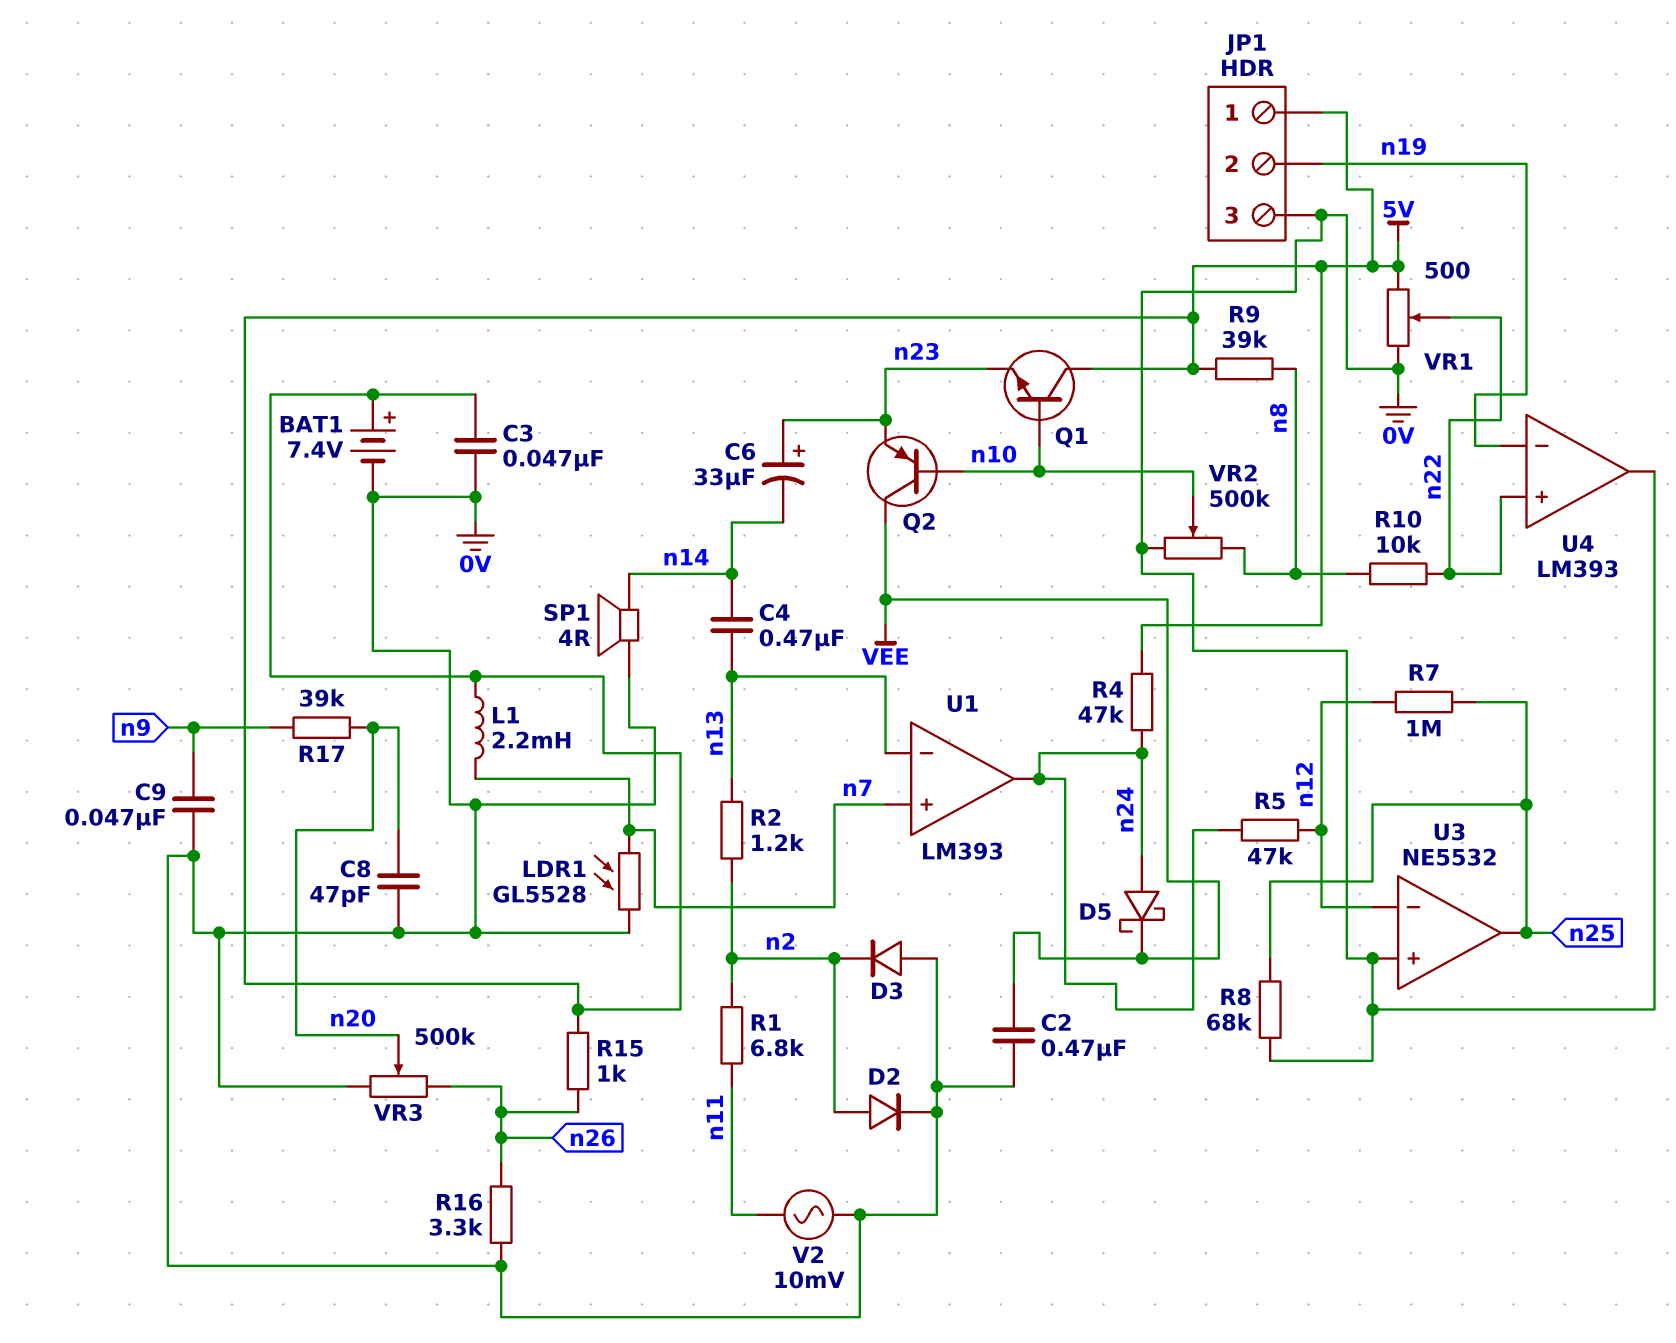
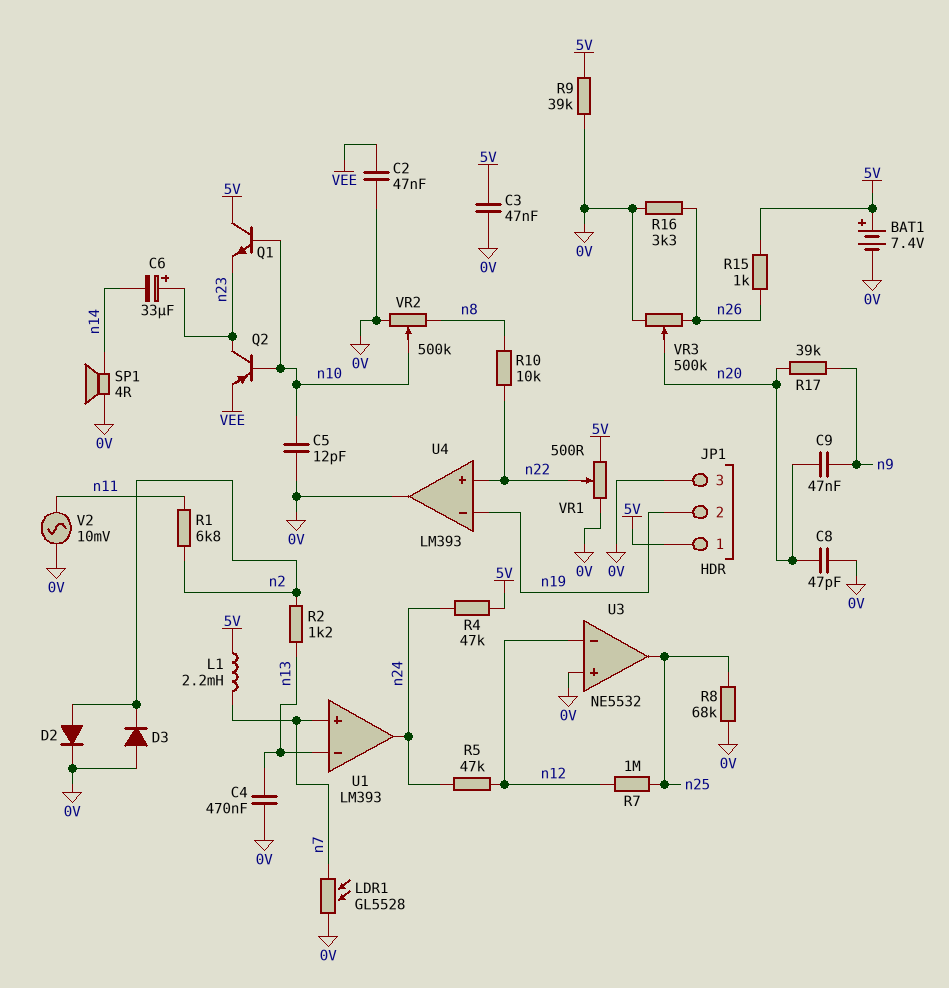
C2: 470nF (0V, VEE) -> 47nF (0V, VEE)
C4: 470nF (n13, n14) -> 470nF (0V, n13)
C5: none -> 12pF (0V, n10)
C9: 47nF (0V, n9) -> 47nF (n9, n20)
D5: schottky (A n24, K VEE) -> none
Q2: PNP (B n10, C VEE, E n23) -> PNP (B n10, C n23, E VEE)
R9: 39k (5V, n8) -> 39k (0V, 5V)

